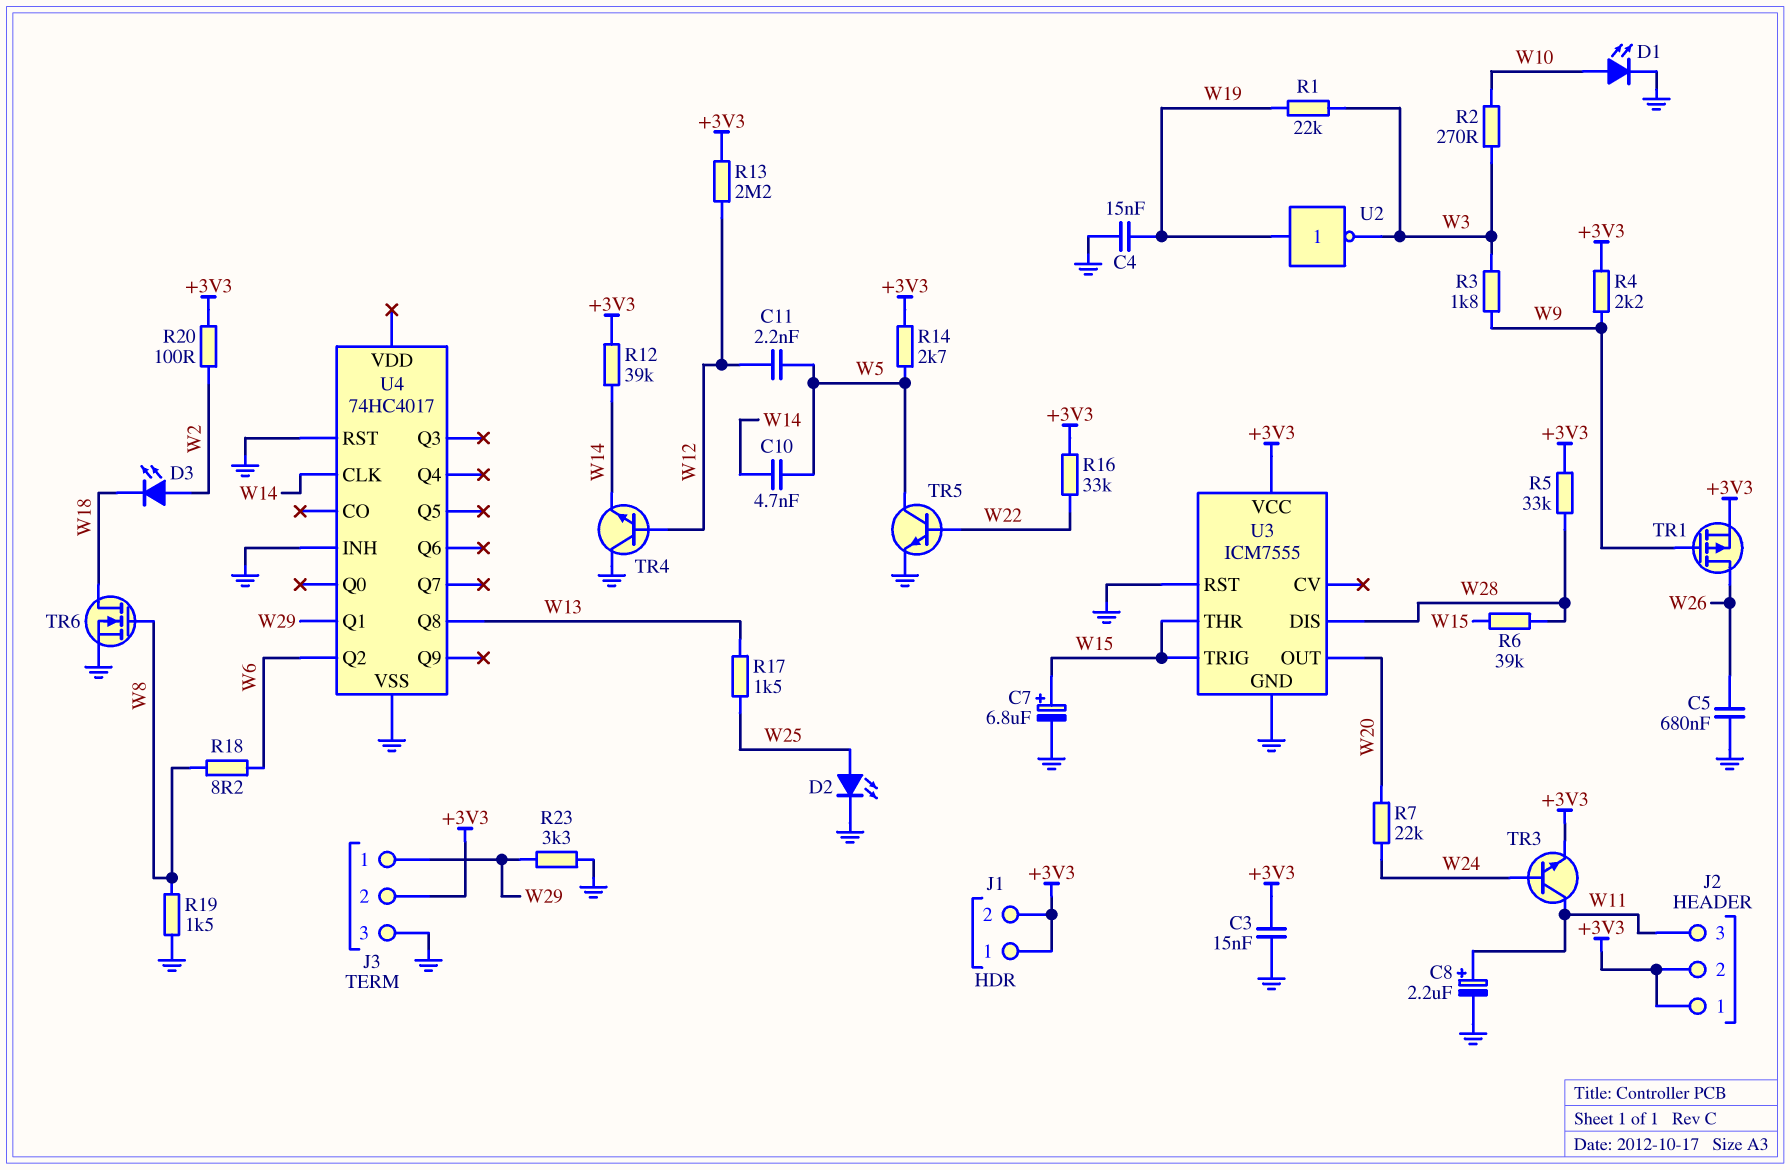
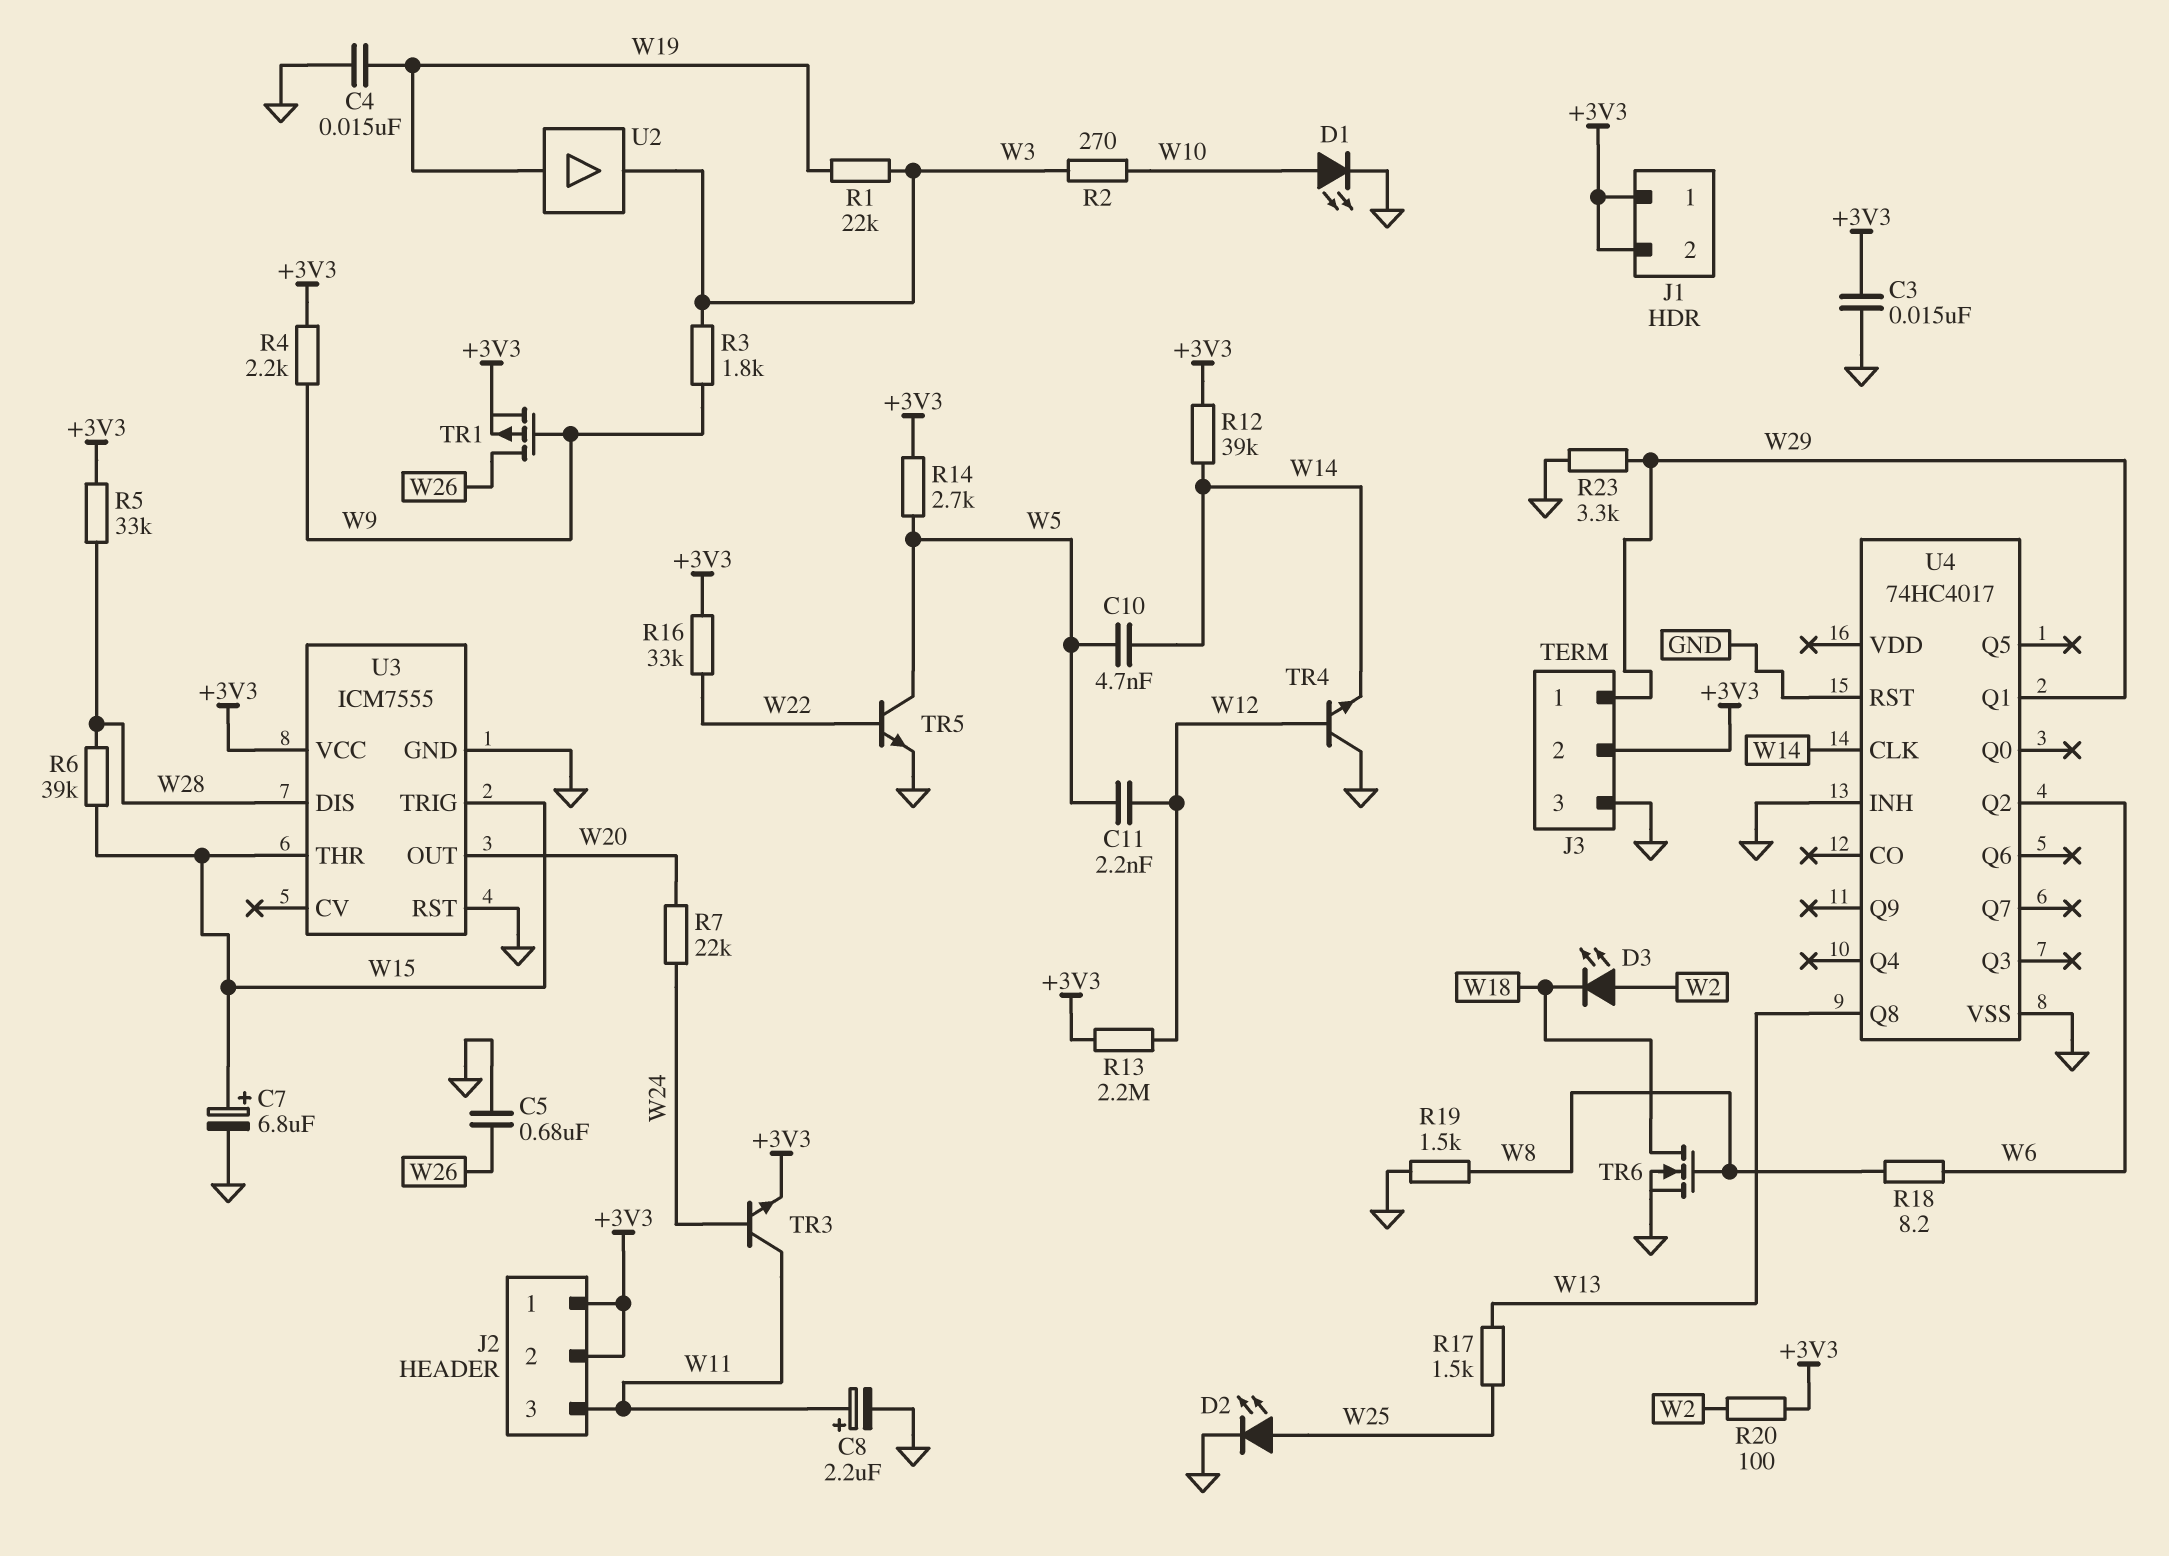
U2: NOT (in W19, out W3) -> buffer (in W19, out W3)

